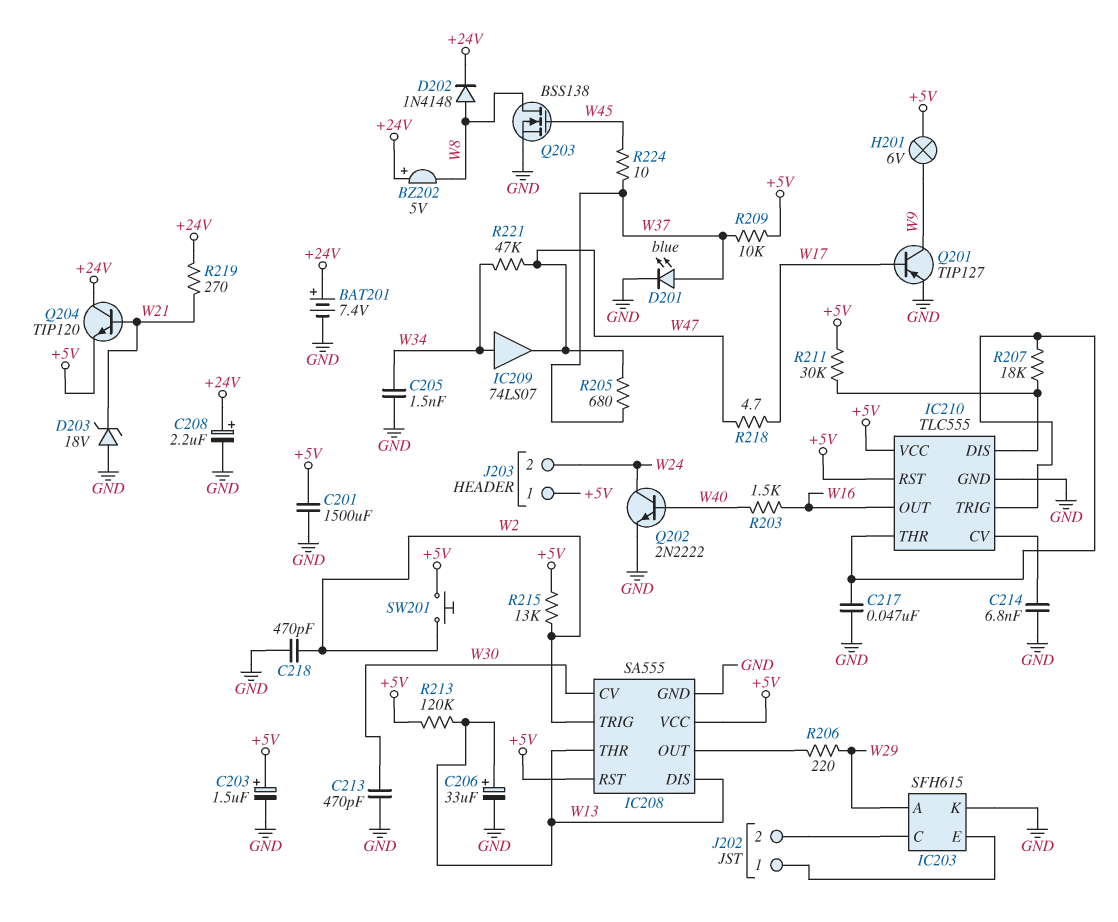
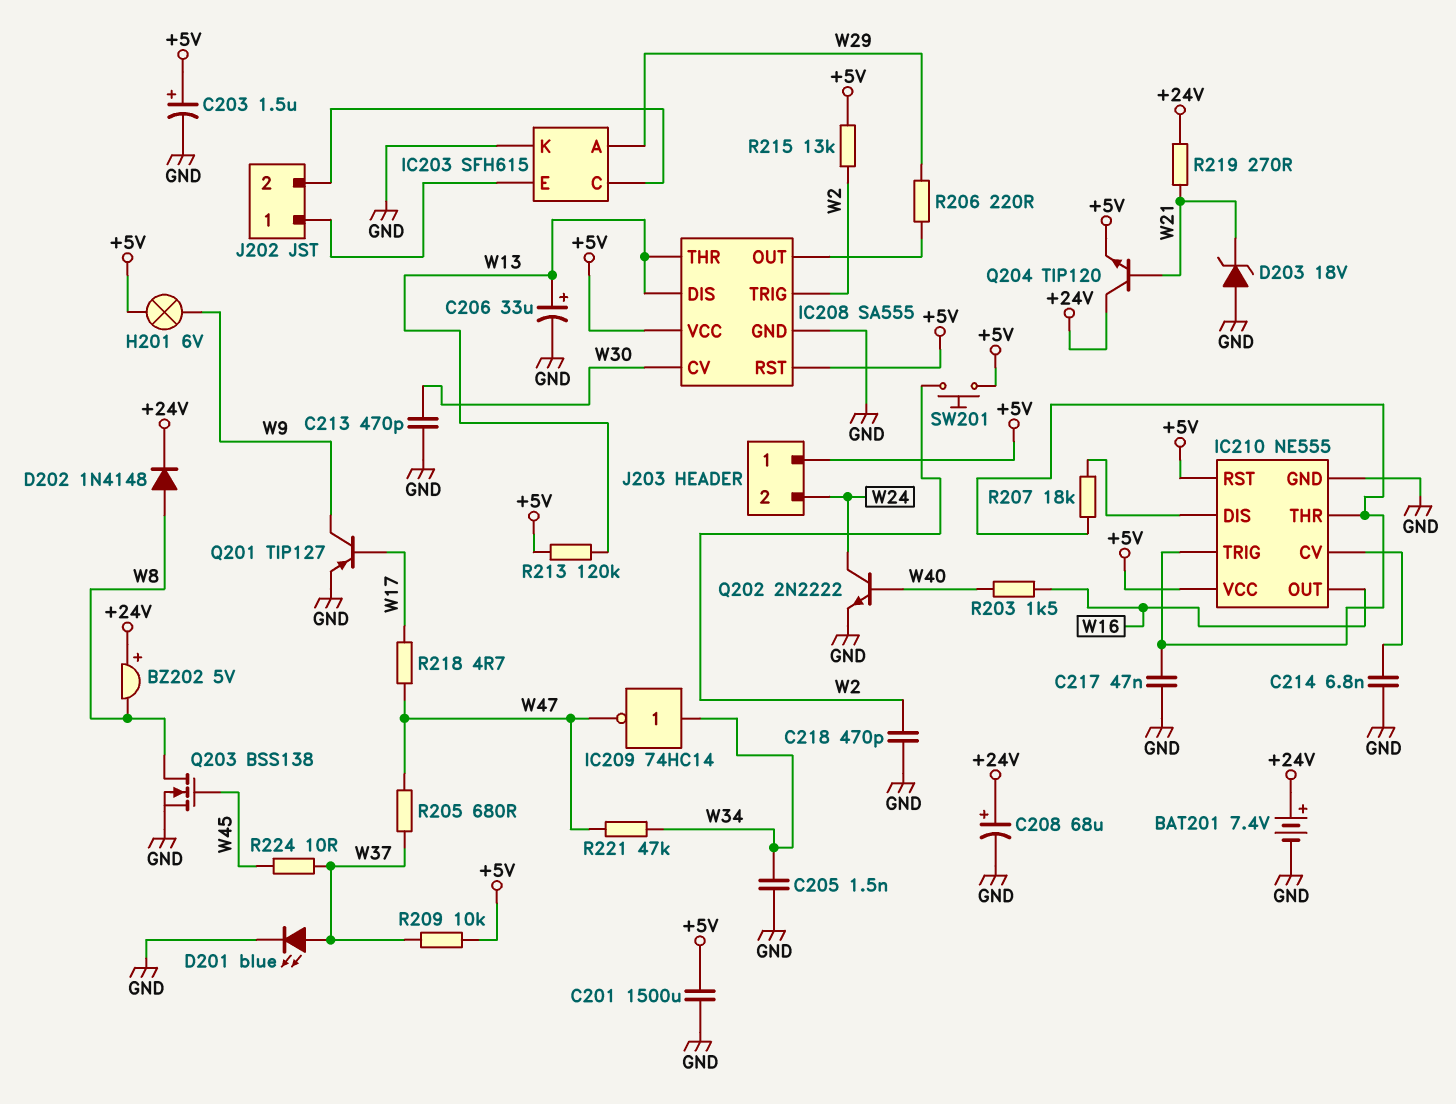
C208: 2.2uF (plus +24V, minus GND) -> 68uF (plus +24V, minus GND)
IC209: buffer 74LS07 (in W34, out W47) -> NOT 74HC14 (in W34, out W47)
IC210: TLC555 -> NE555
R211: 30k (+5V, IC210/DIS) -> none

